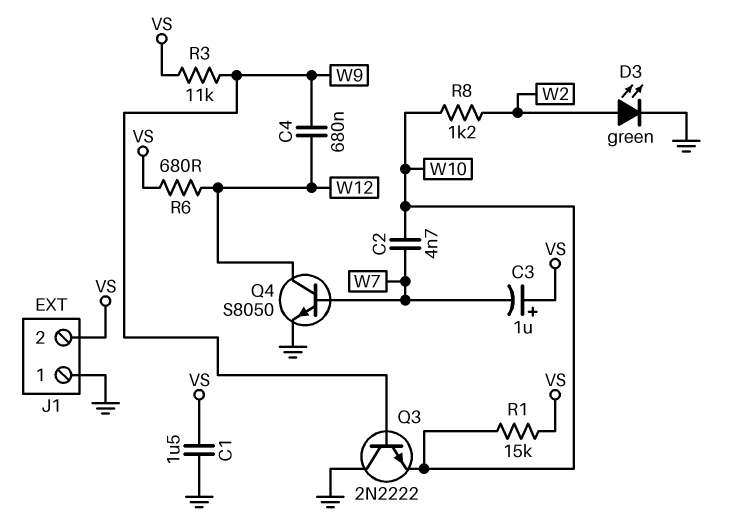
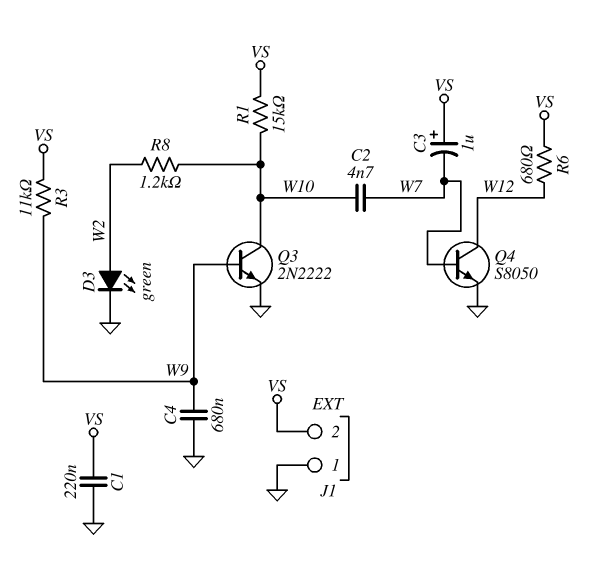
C1: 1.5uF (GND, VS) -> 220nF (GND, VS)
C4: 680nF (W9, W12) -> 680nF (GND, W9)
Q3: NPN 2N2222 (B W9, C GND, E W10) -> NPN 2N2222 (B W9, C W10, E GND)

